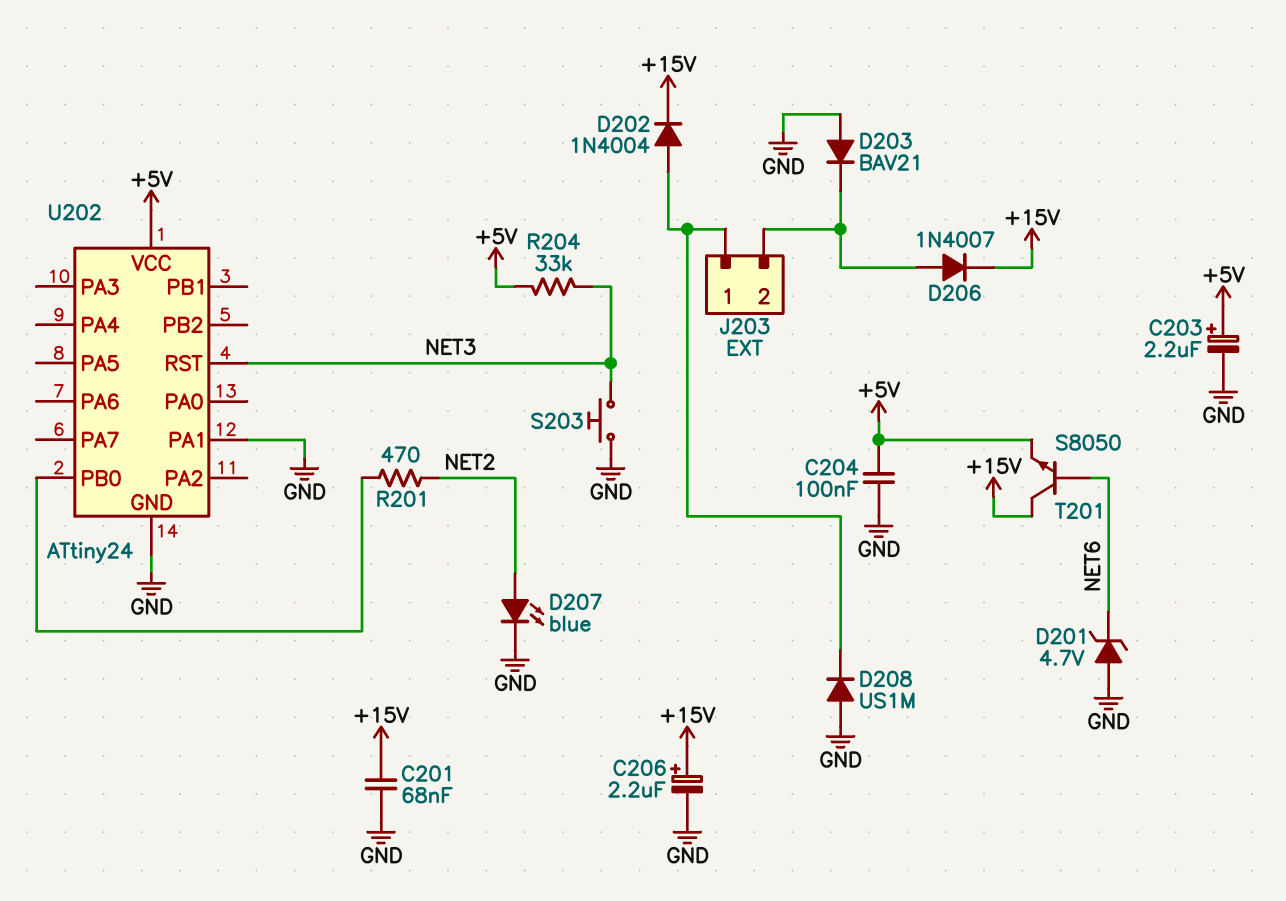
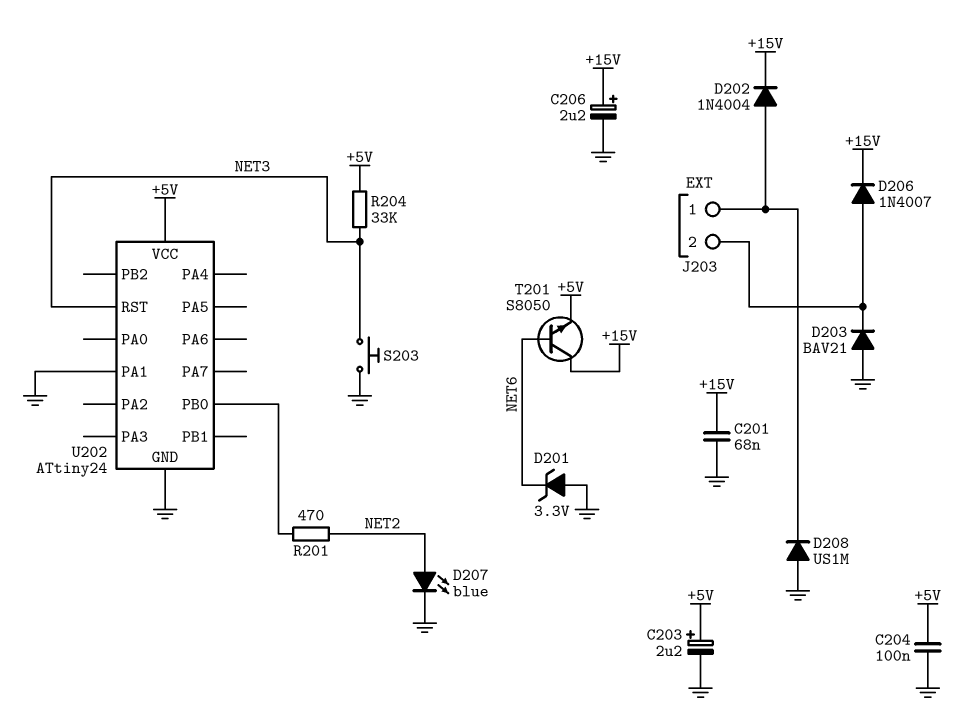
D201: zener 4.7V (A GND, K NET6) -> zener 3.3V (A GND, K NET6)

